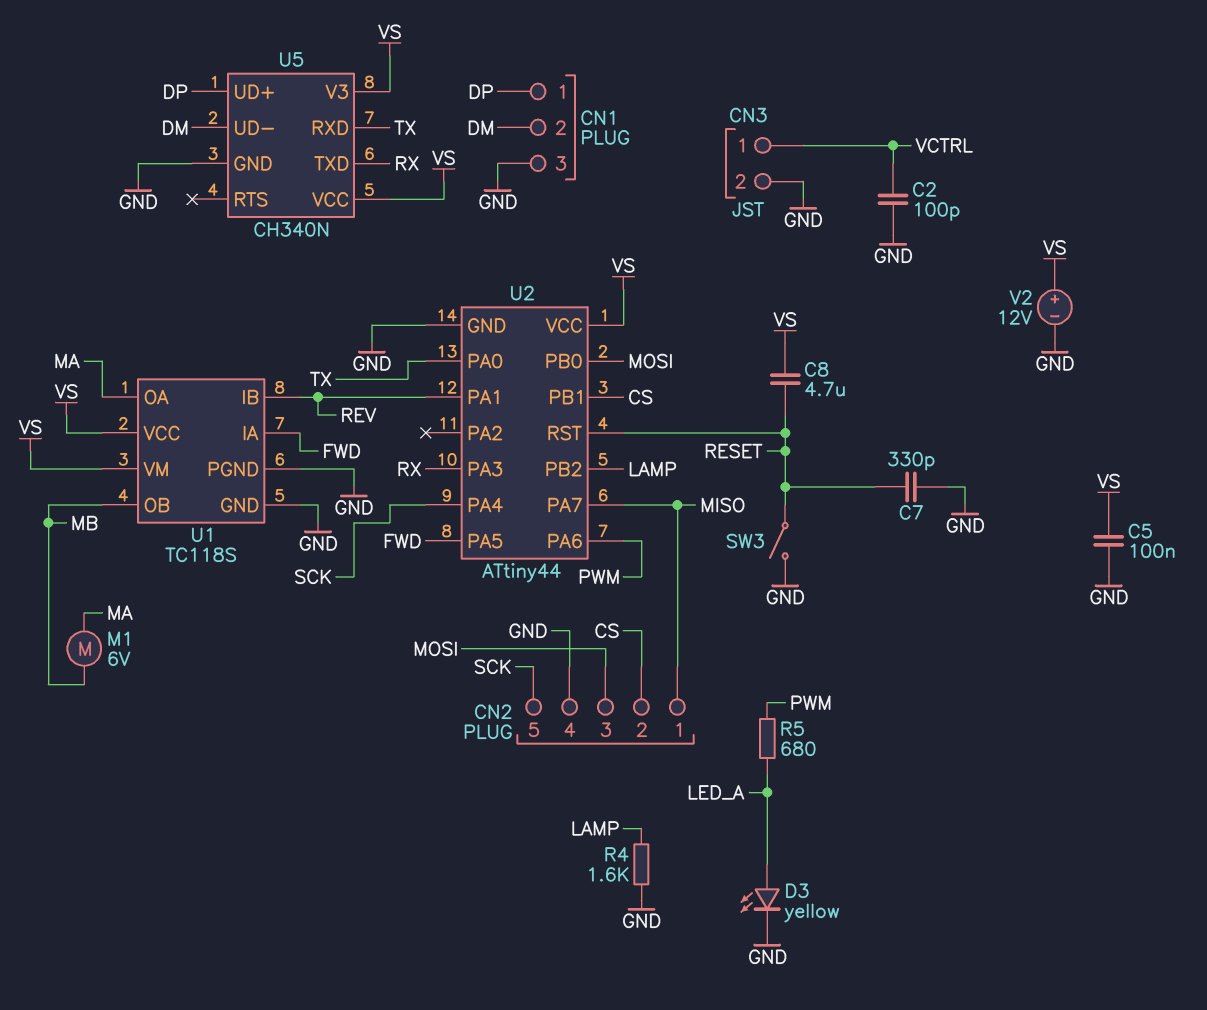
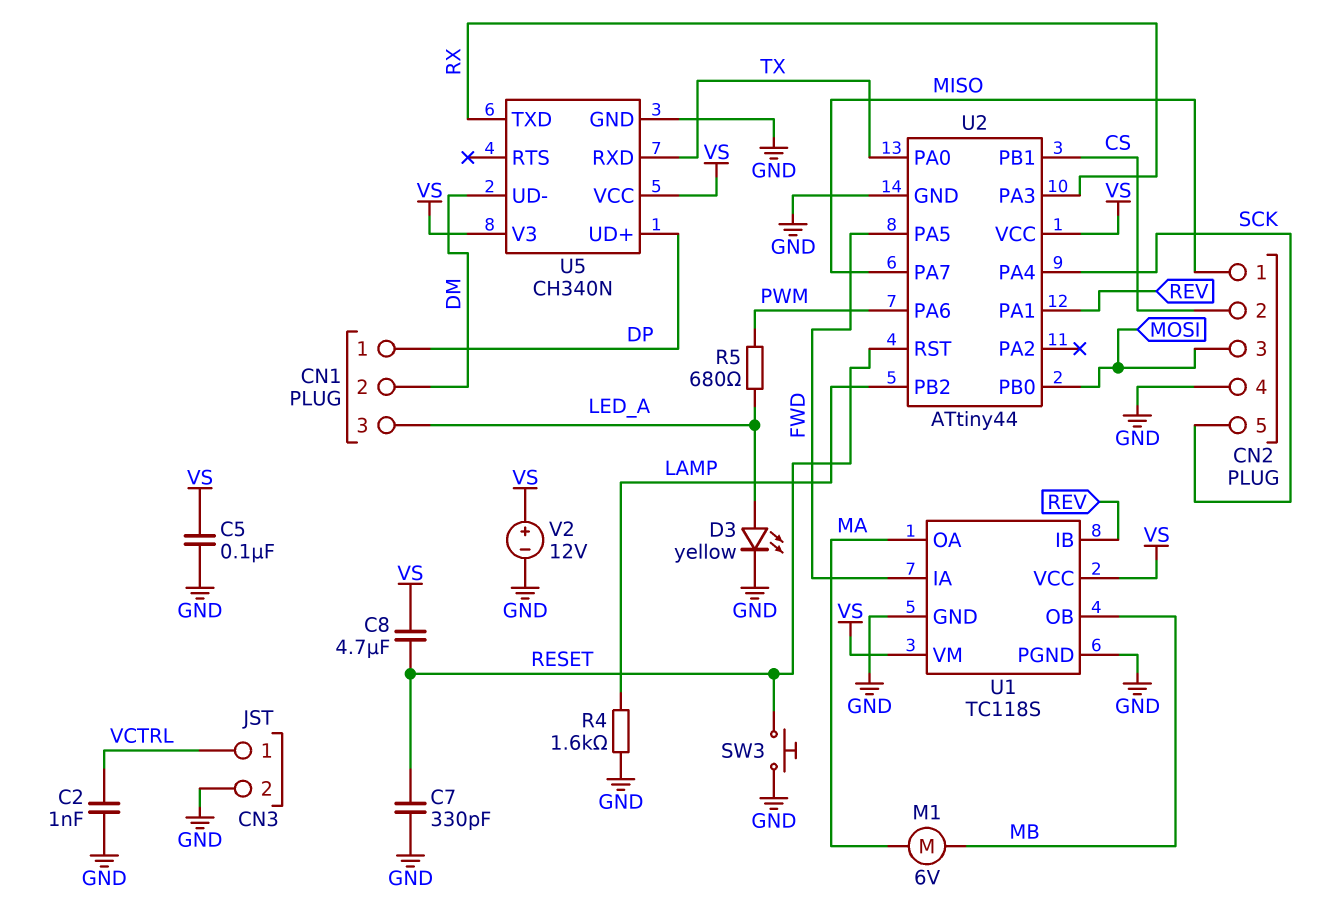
C2: 100pF (GND, VCTRL) -> 1nF (GND, VCTRL)
CN1 pin 3: GND -> LED_A
SW3: switch (GND, RESET) -> button (GND, RESET)

